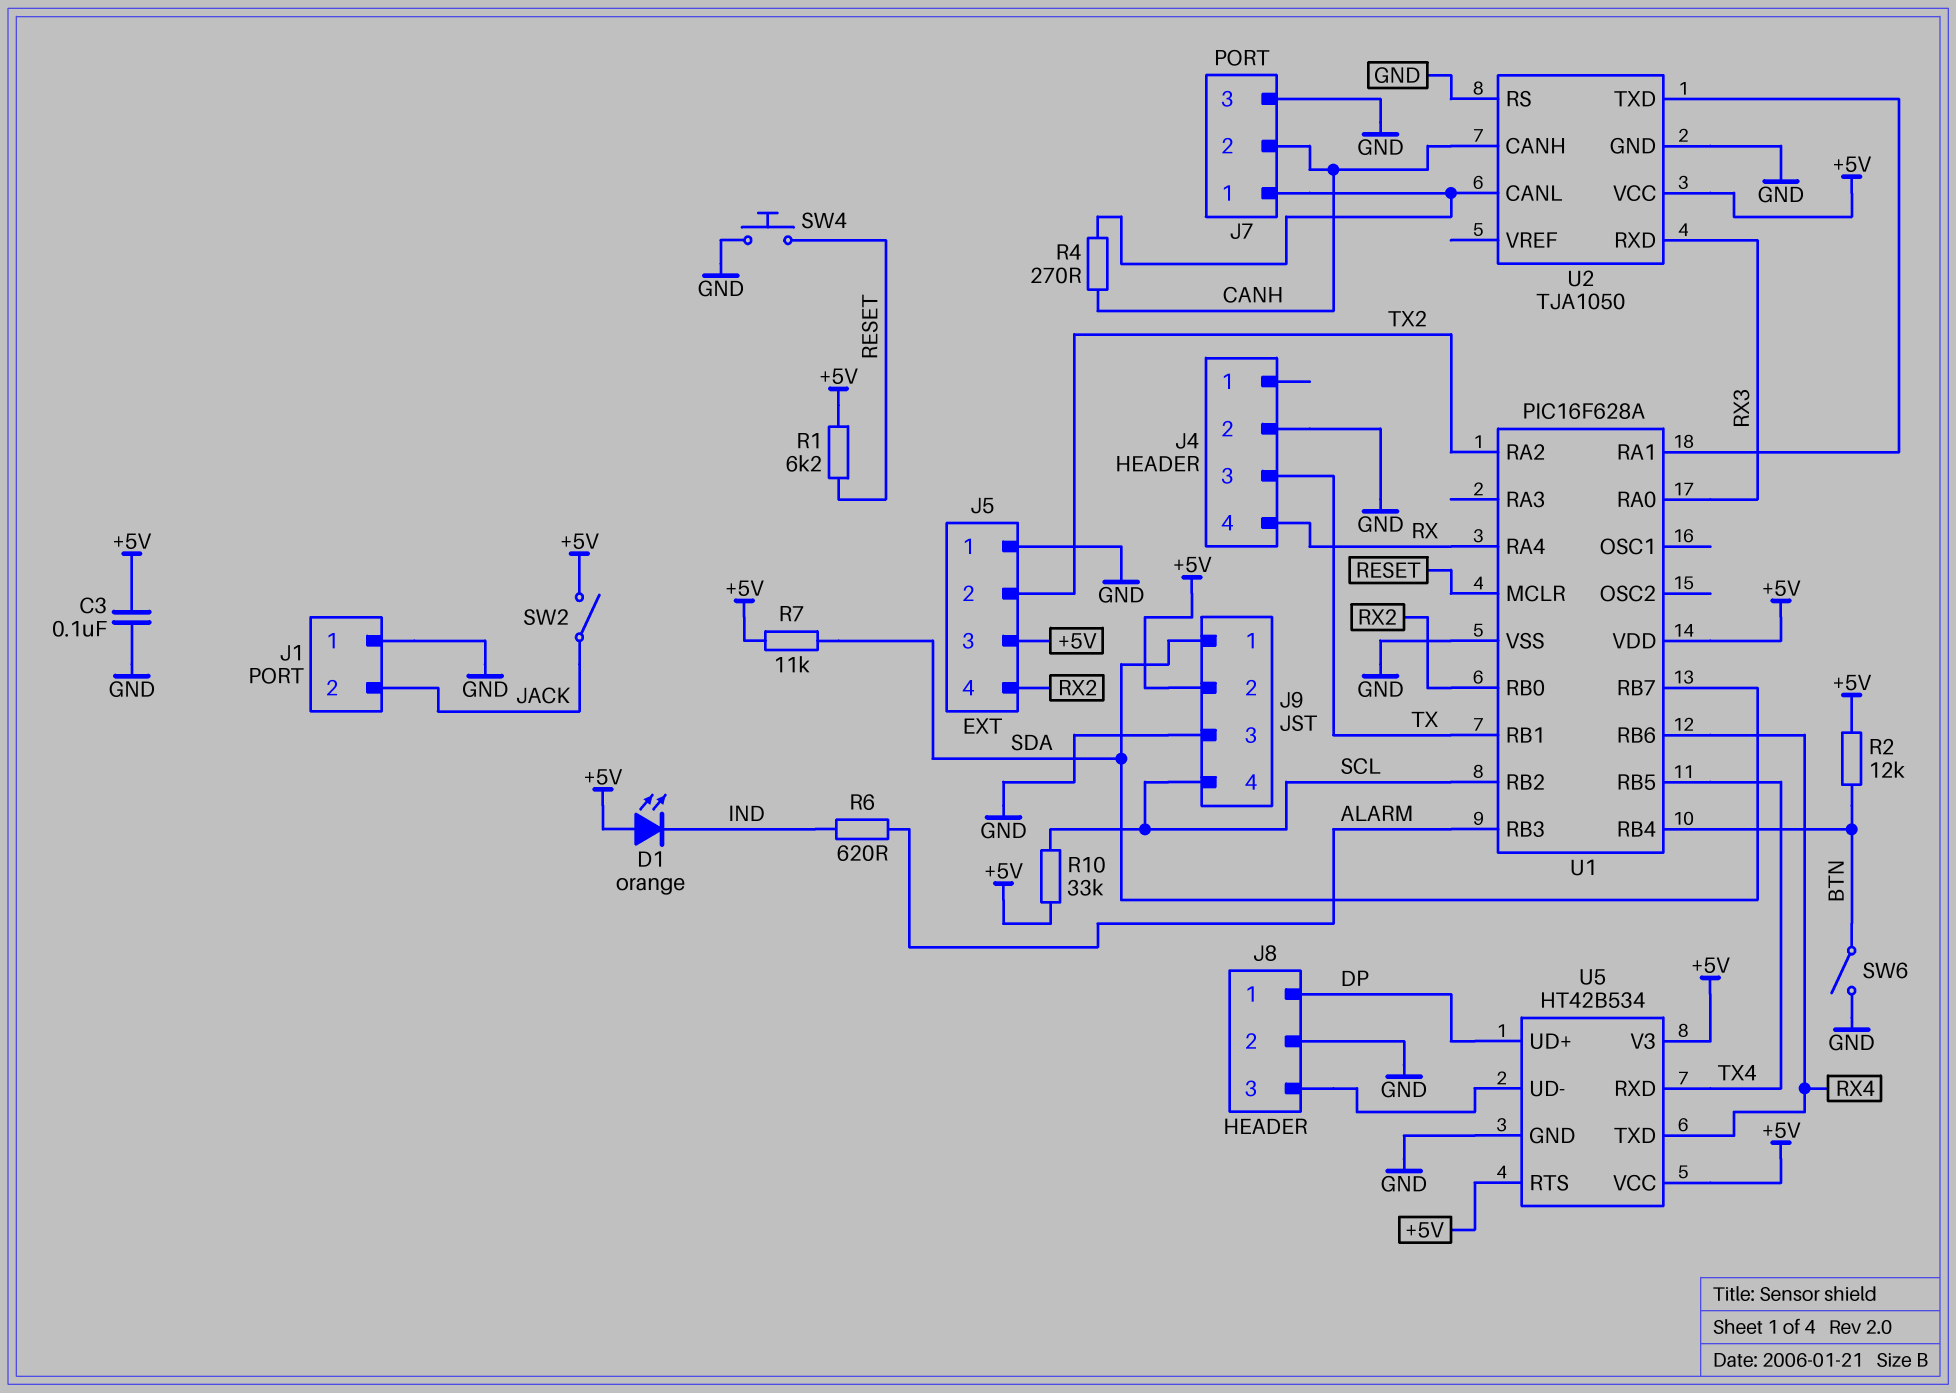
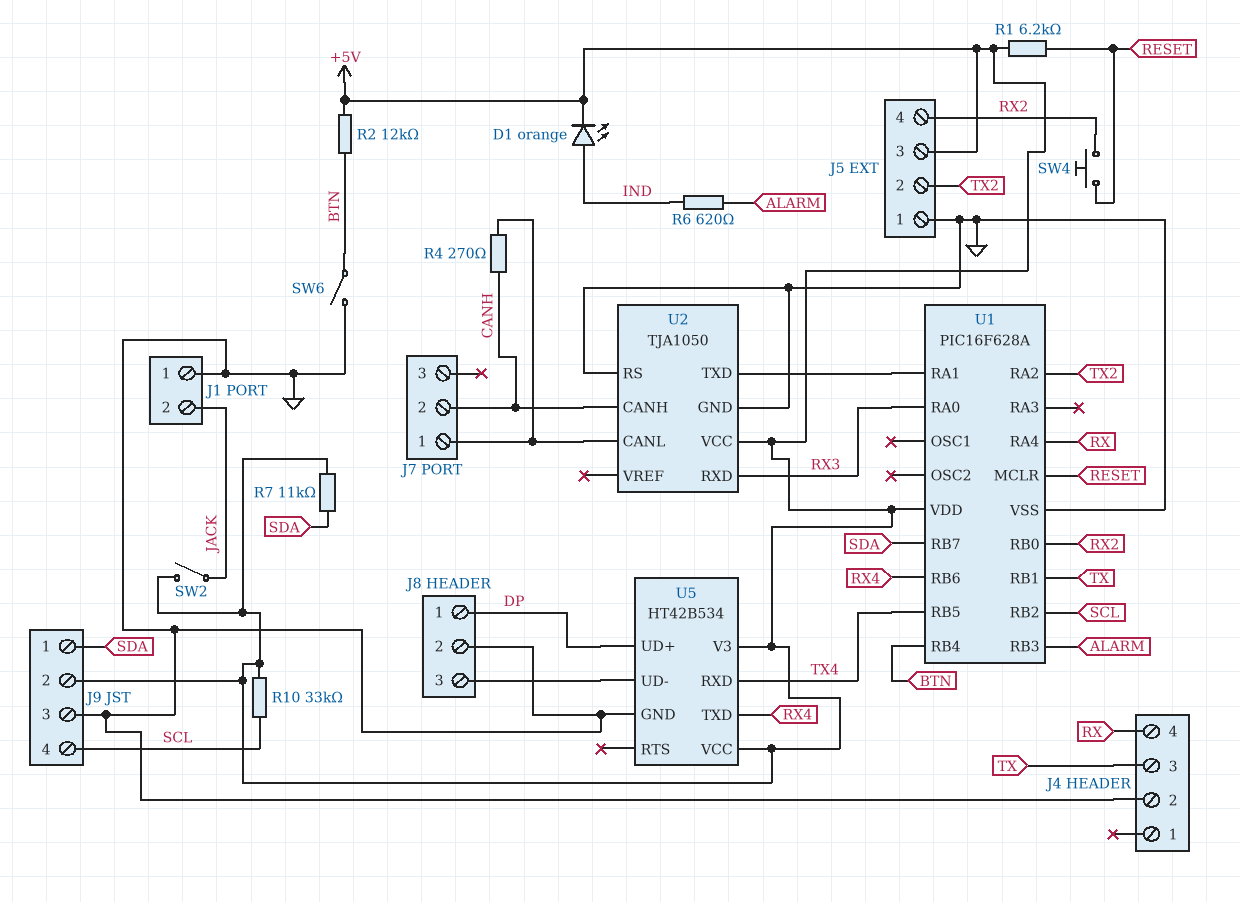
C3: 100nF (+5V, GND) -> none
D1: LED orange (A +5V, K IND) -> LED orange (A IND, K +5V)
J7 pin 3: GND -> none
SW4: button (GND, RESET) -> button (RESET, RX2)
U5 pin RTS: +5V -> none

